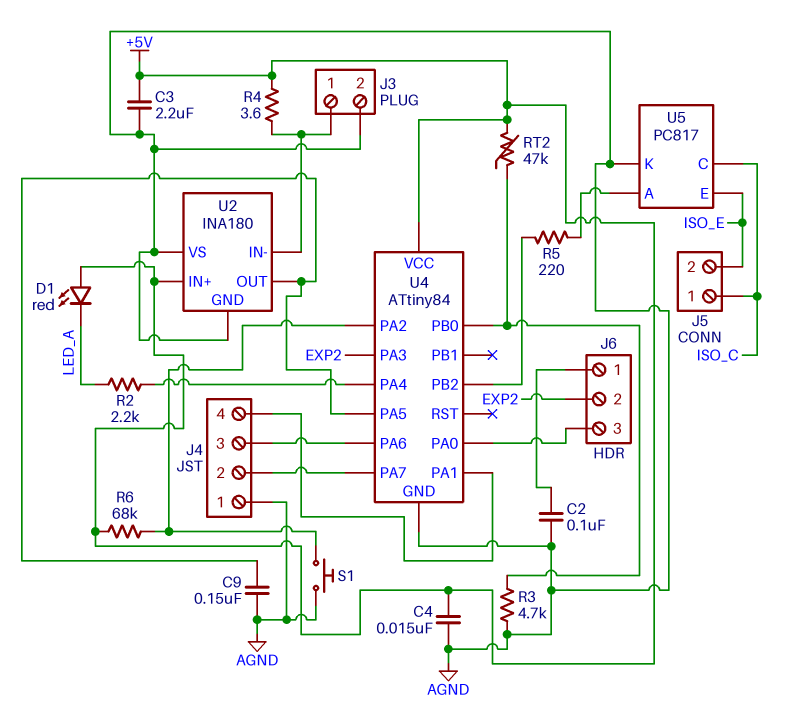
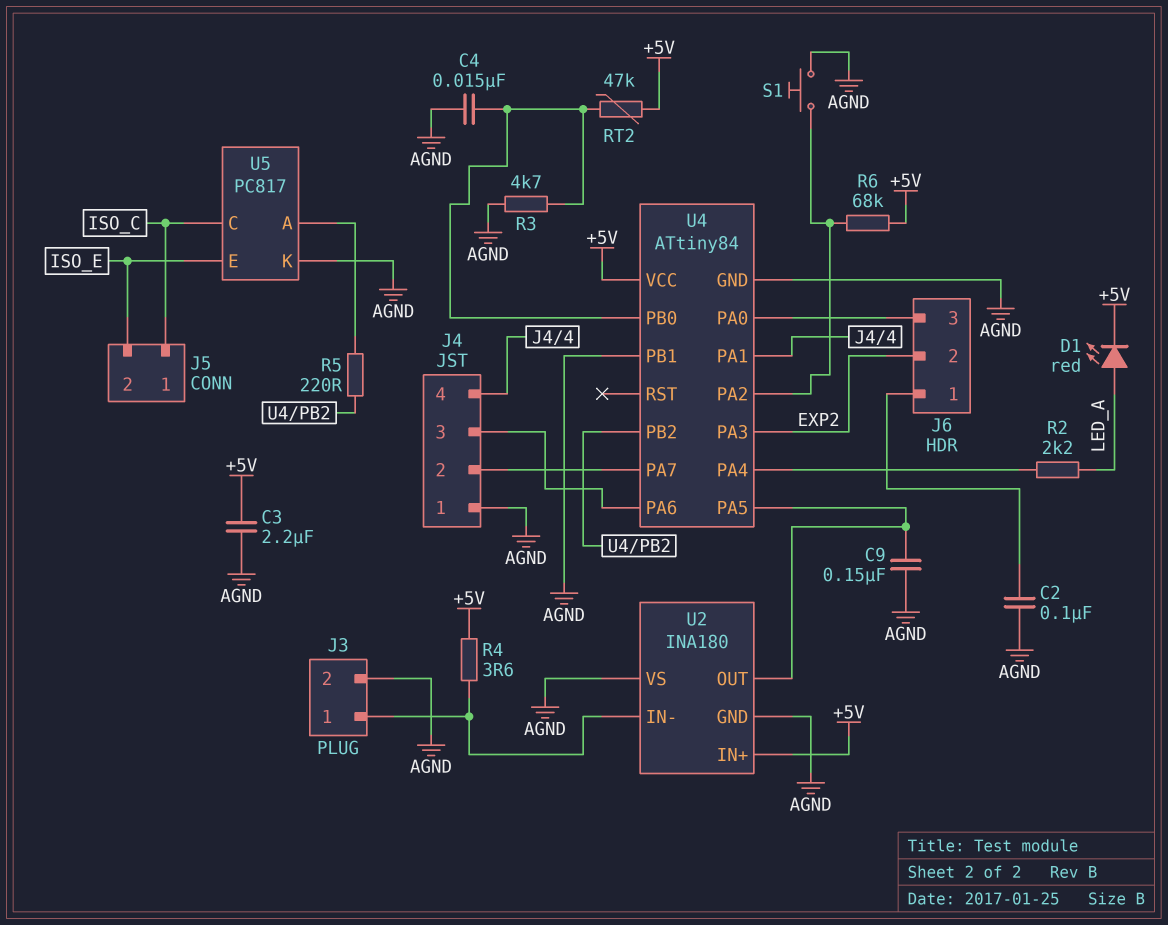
C4: 15nF (+5V, AGND) -> 15nF (AGND, U4/PB0)
D1: LED red (A +5V, K LED_A) -> LED red (A LED_A, K +5V)
U4 pin PB1: none -> AGND

